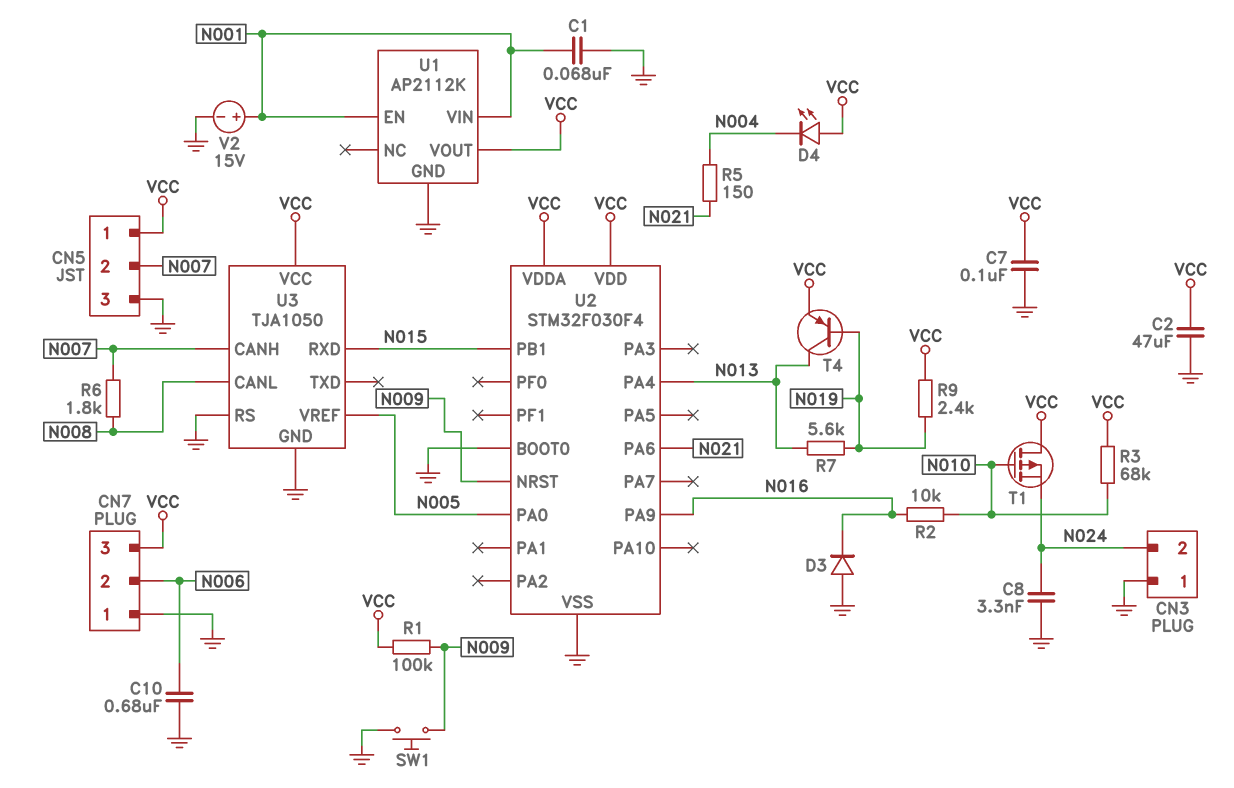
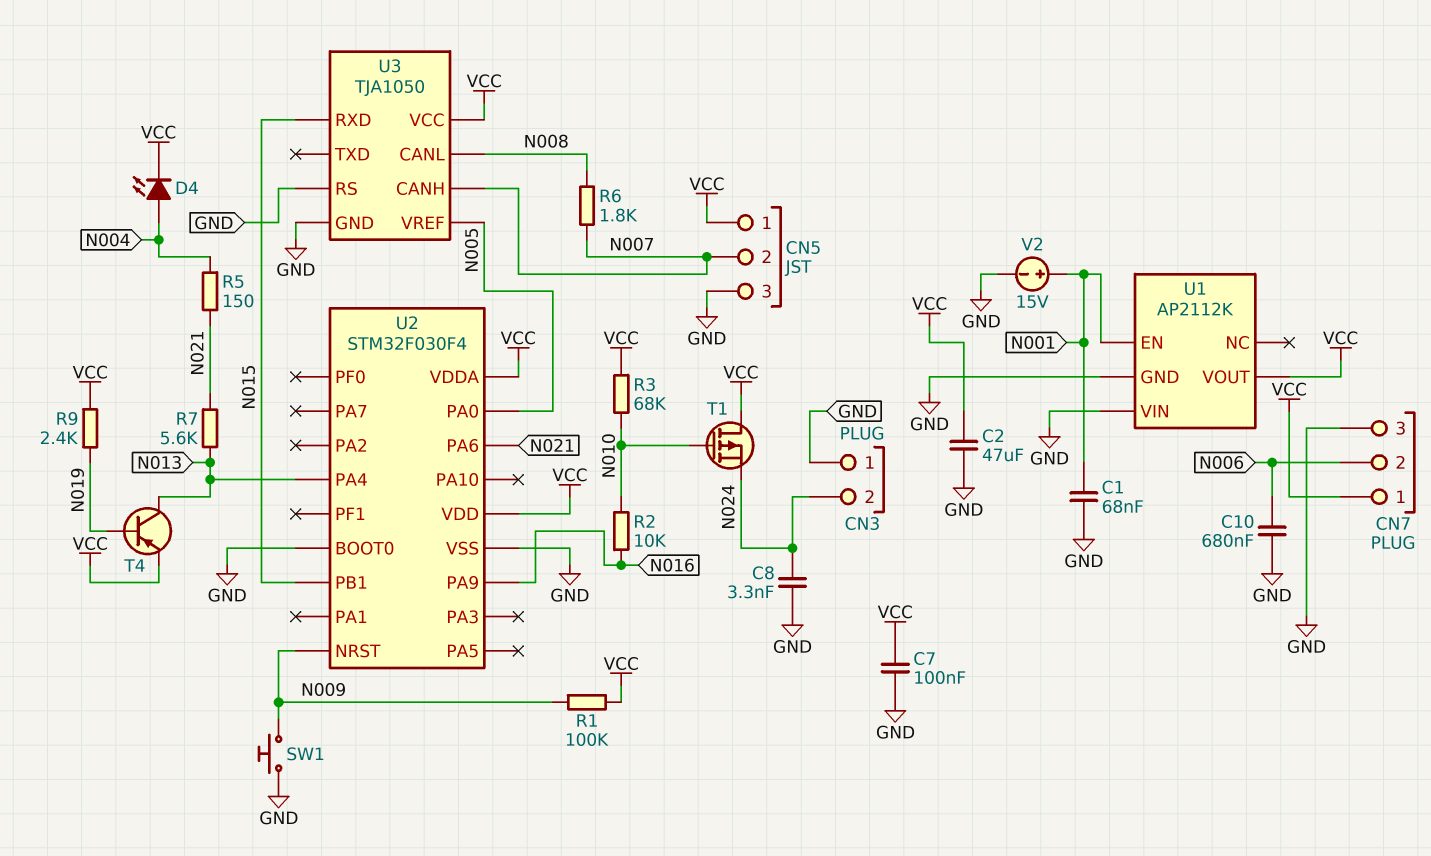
CN7 pin 1: GND -> VCC
CN7 pin 3: VCC -> GND
D3: diode (A GND, K N016) -> none
D4: LED (A VCC, K N004) -> LED (A N004, K VCC)
R7: 5.6k (N013, N019) -> 5.6k (N013, N021)
U1 pin VIN: N001 -> GND

